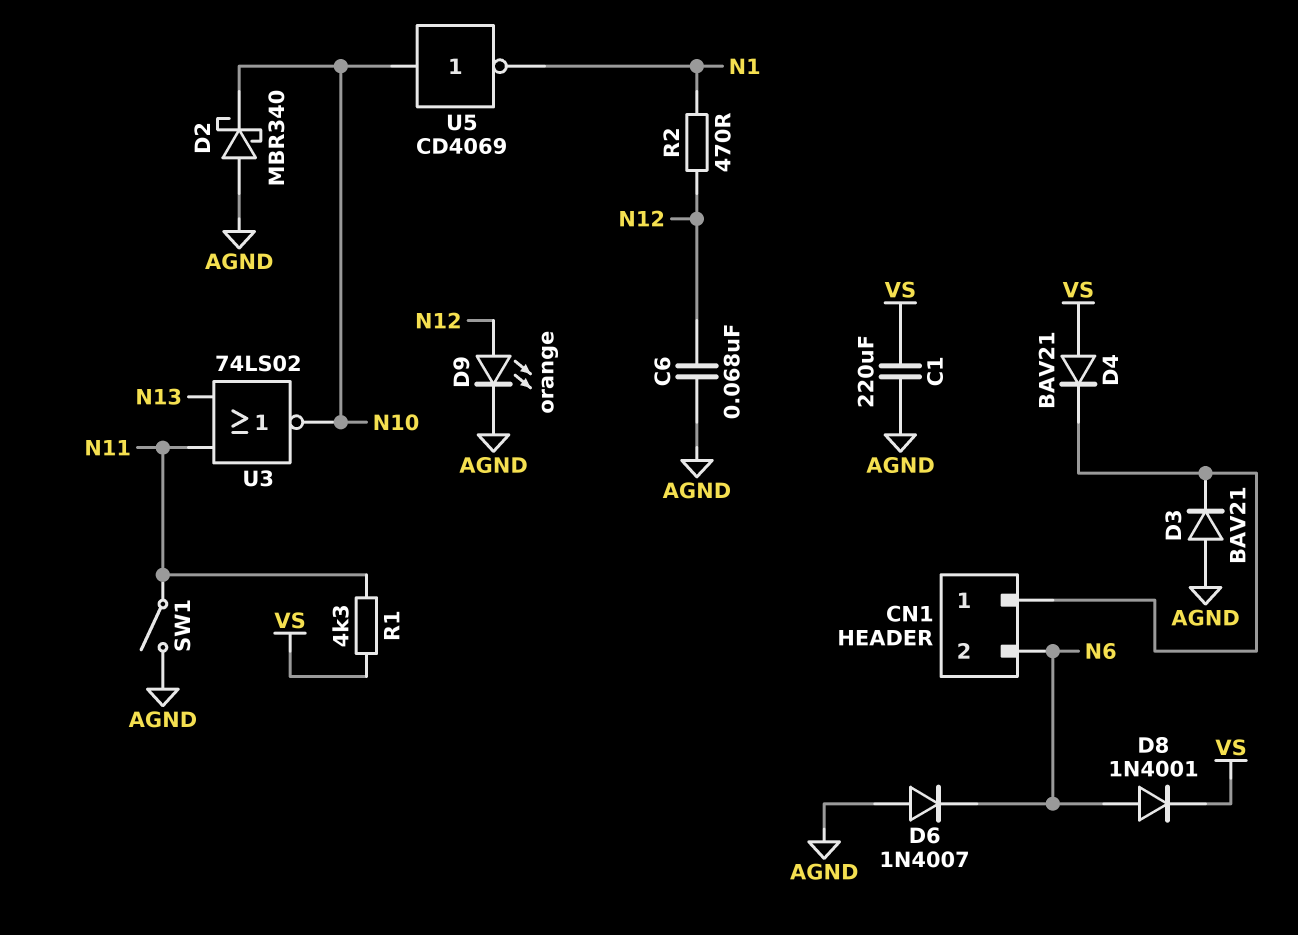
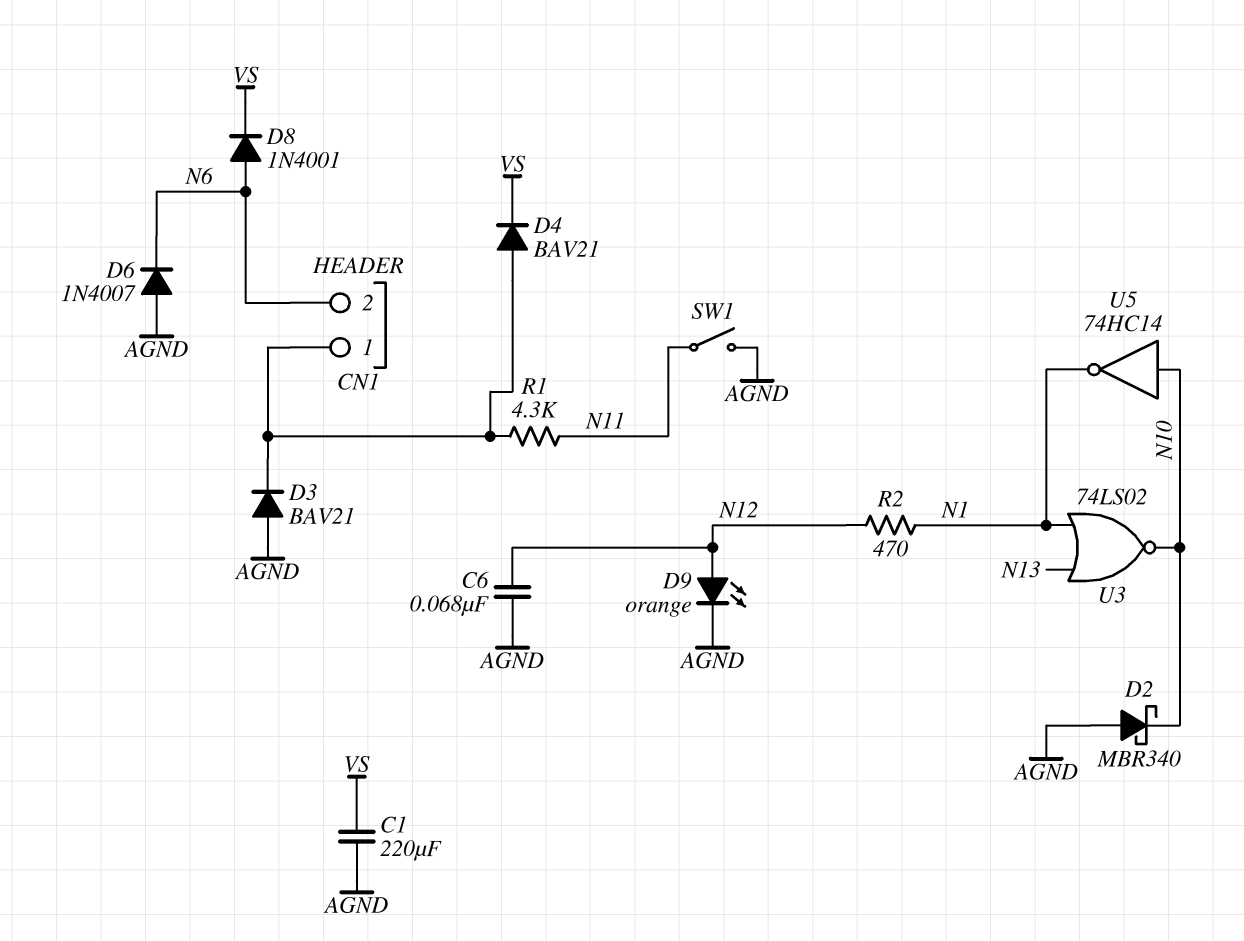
D4: diode BAV21 (A VS, K CN1/1) -> diode BAV21 (A CN1/1, K VS)
R1: 4.3k (N11, VS) -> 4.3k (CN1/1, N11)
U3: NOR 74LS02 (in N11, in N13, out N10) -> NOR 74LS02 (in N1, in N13, out N10)
U5: NOT CD4069 (in N10, out N1) -> NOT 74HC14 (in N10, out N1)

